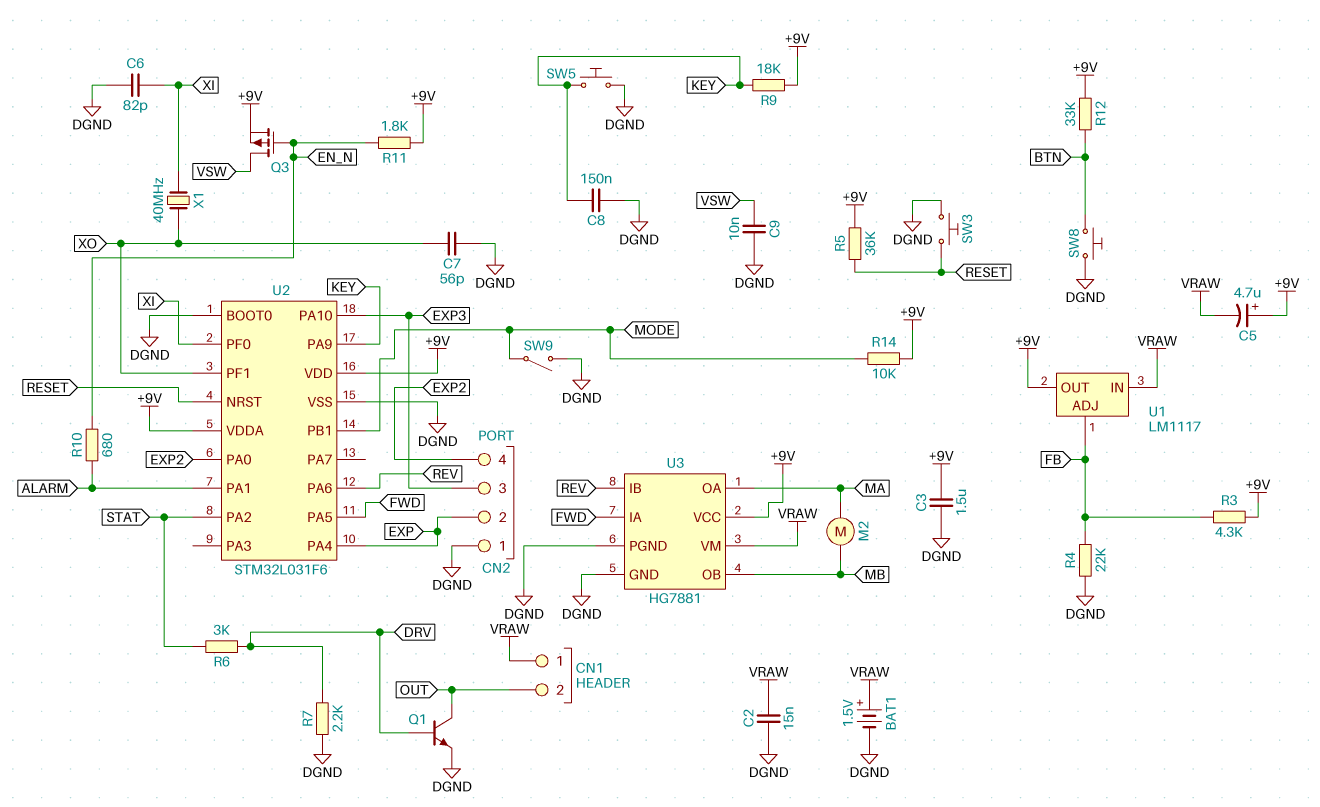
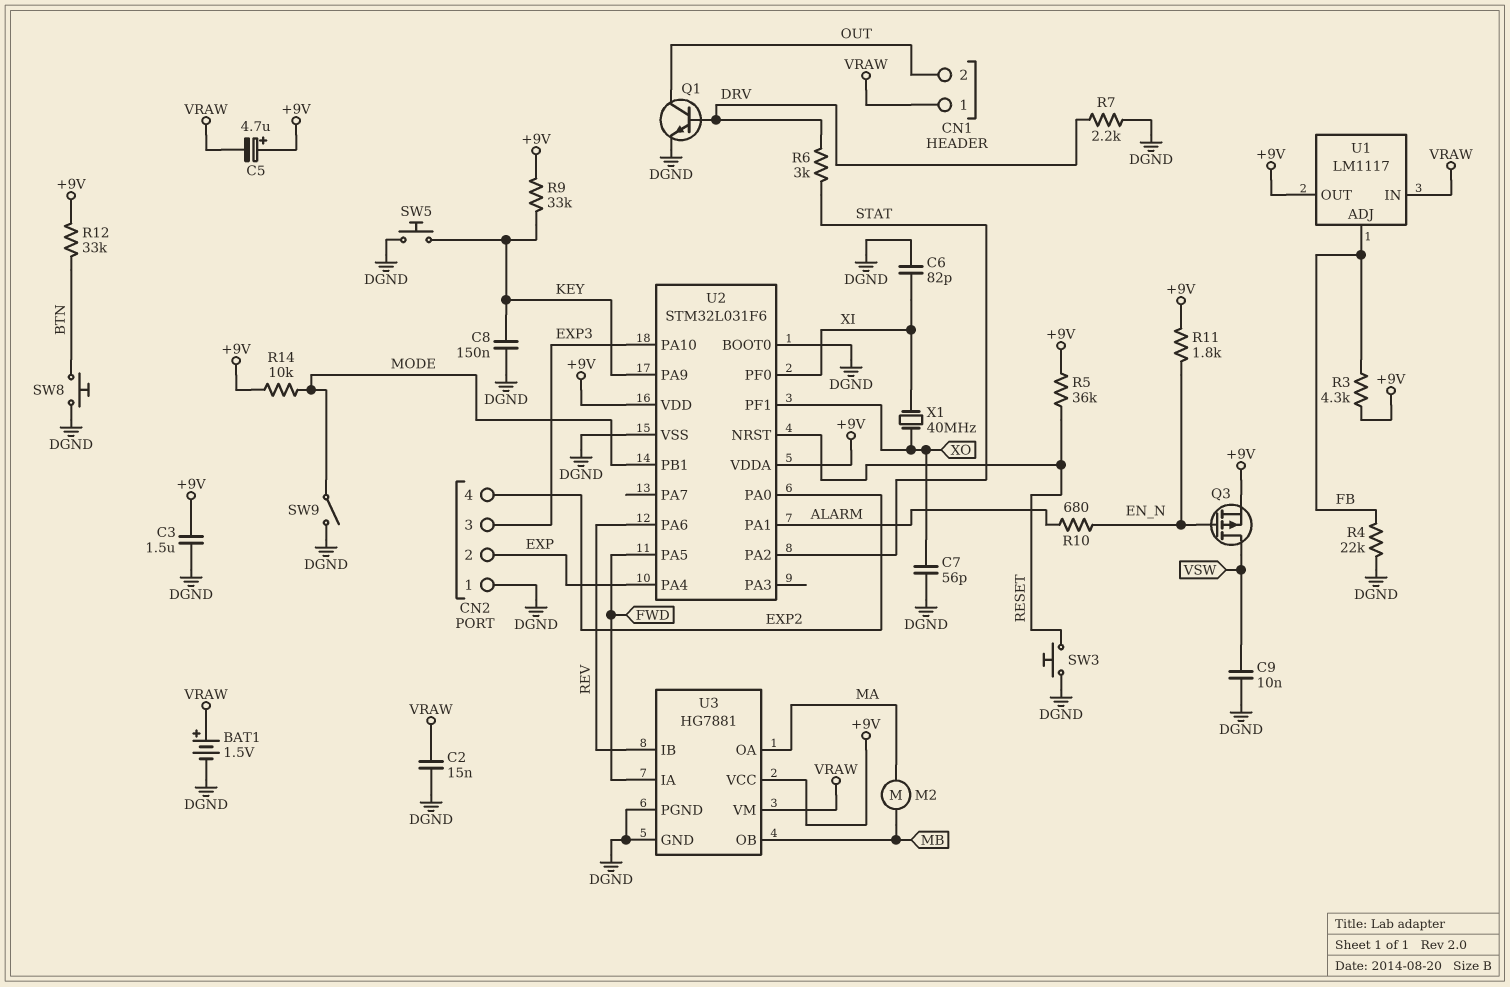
R9: 18k (+9V, KEY) -> 33k (+9V, KEY)

